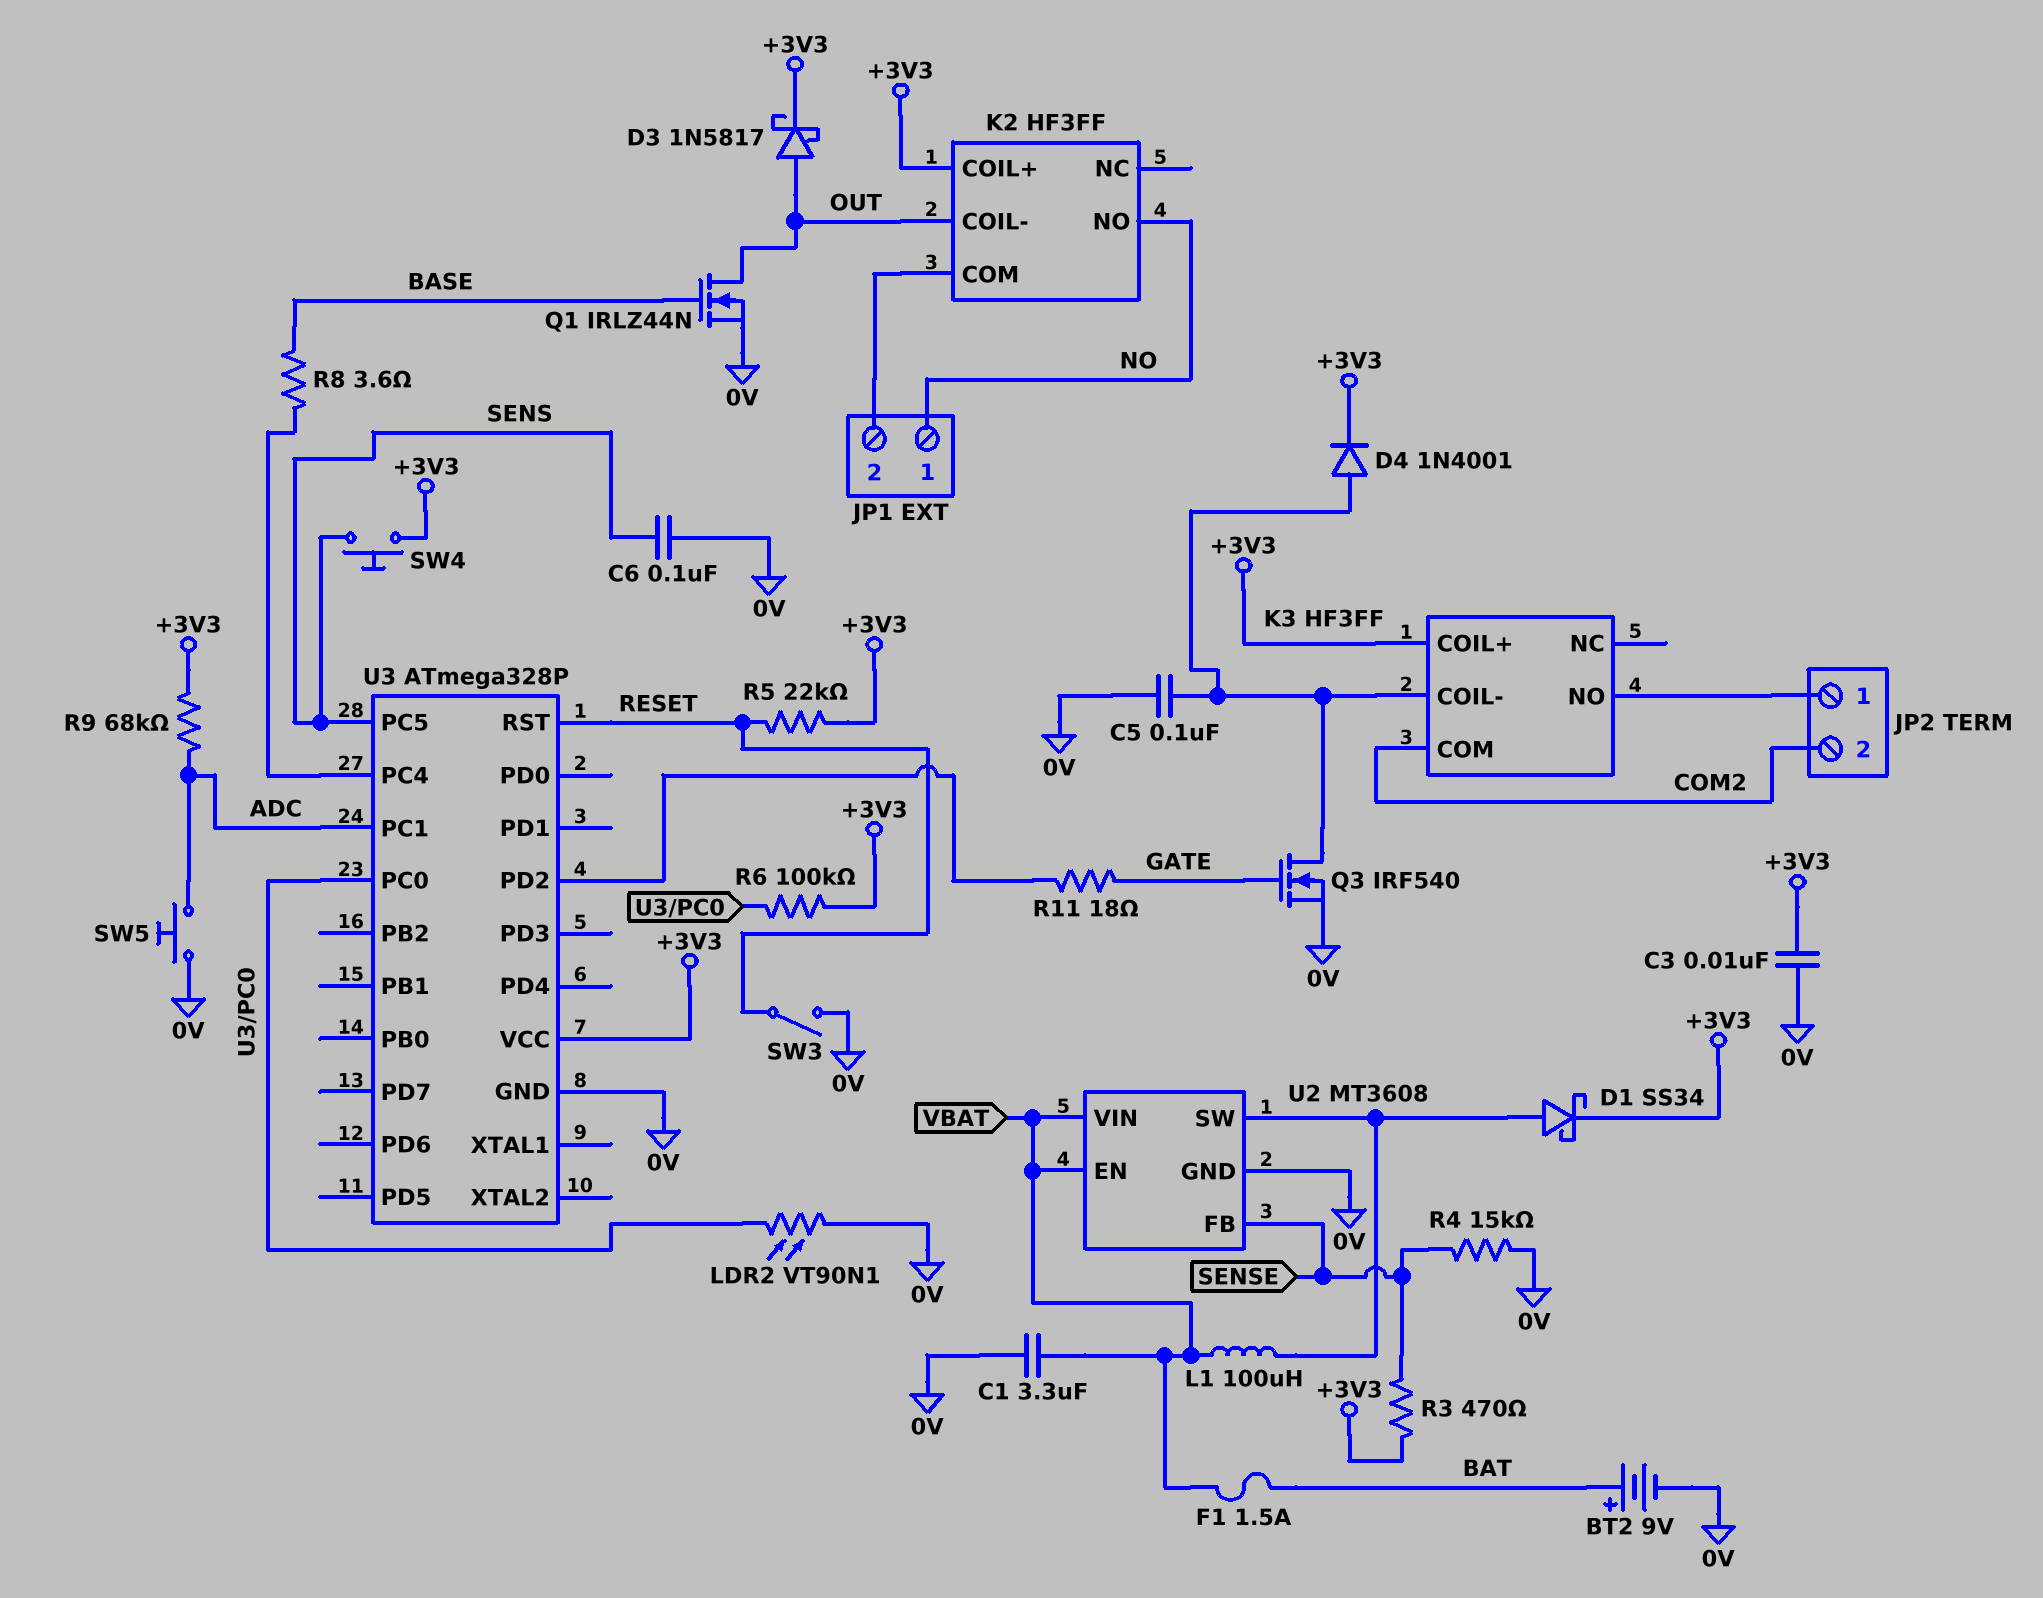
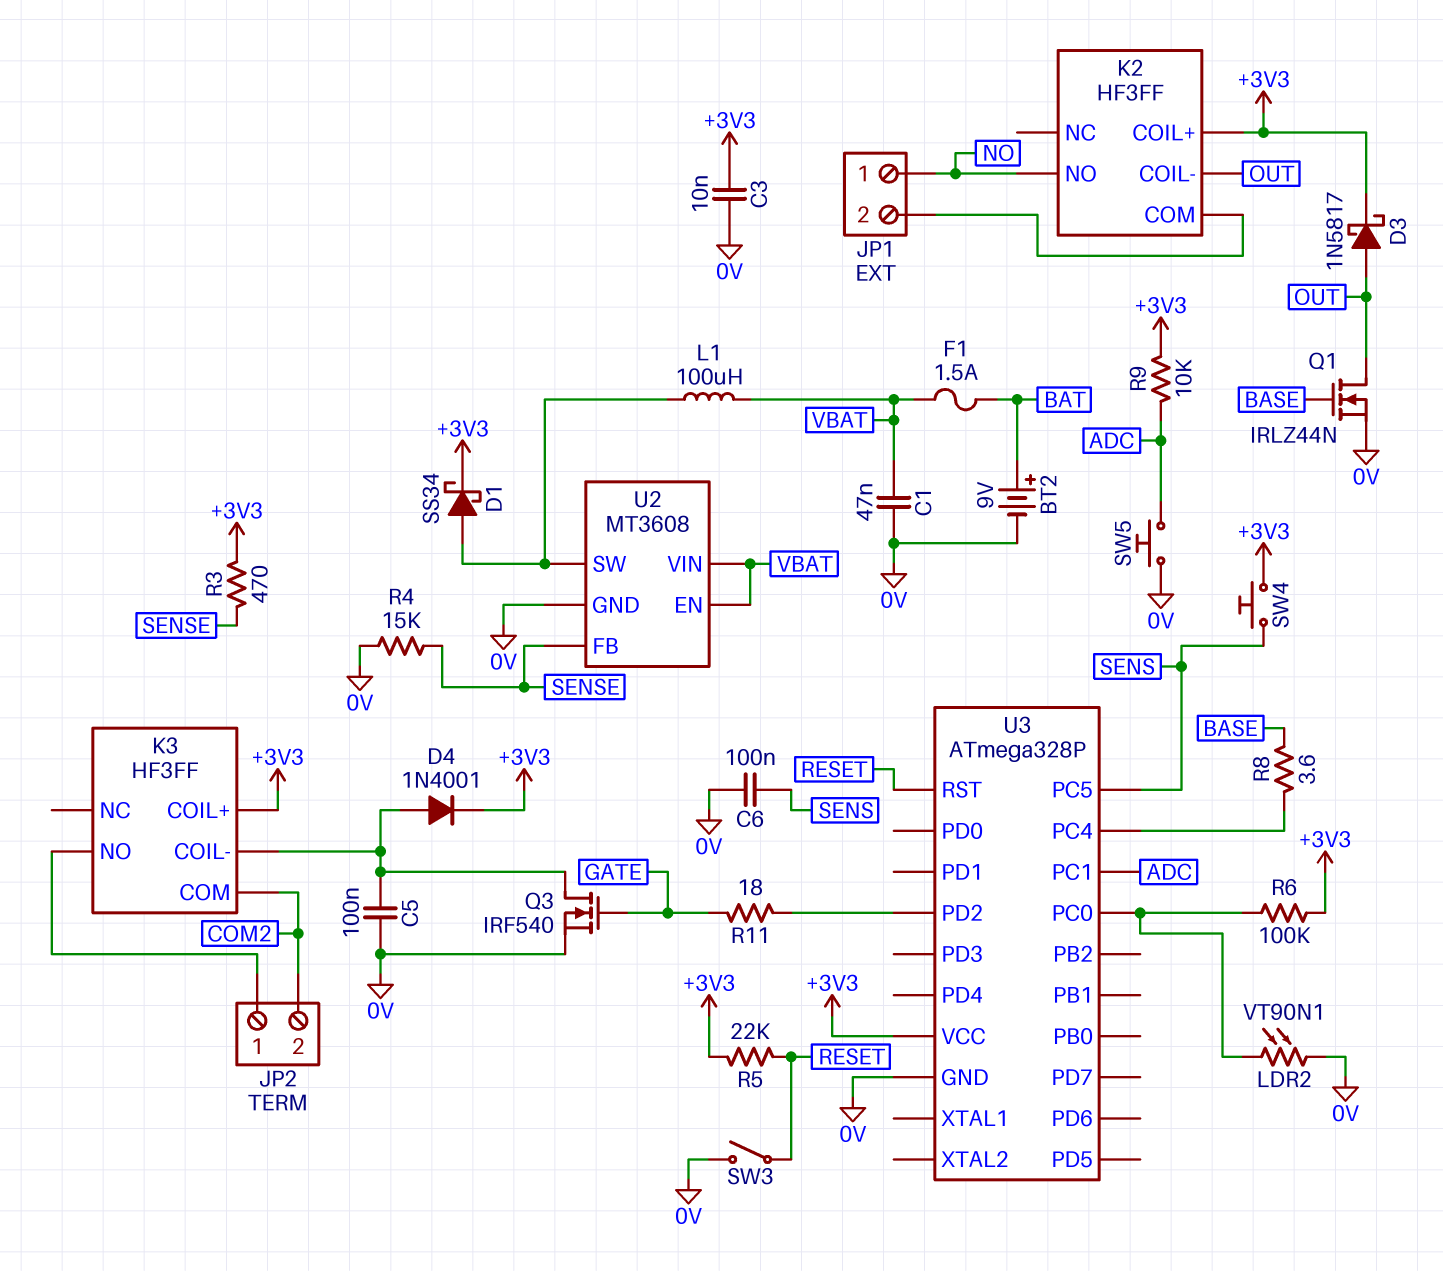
C1: 3.3uF (0V, VBAT) -> 47nF (0V, VBAT)
R9: 68k (+3V3, ADC) -> 10k (+3V3, ADC)

